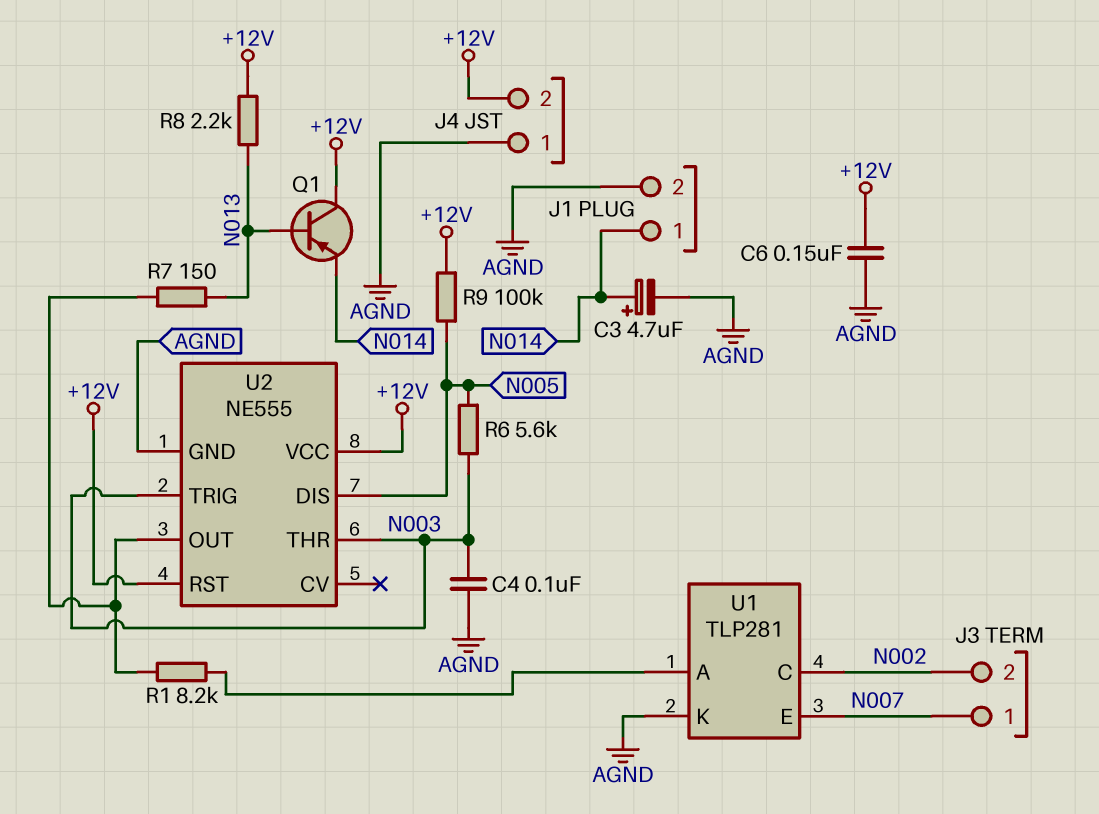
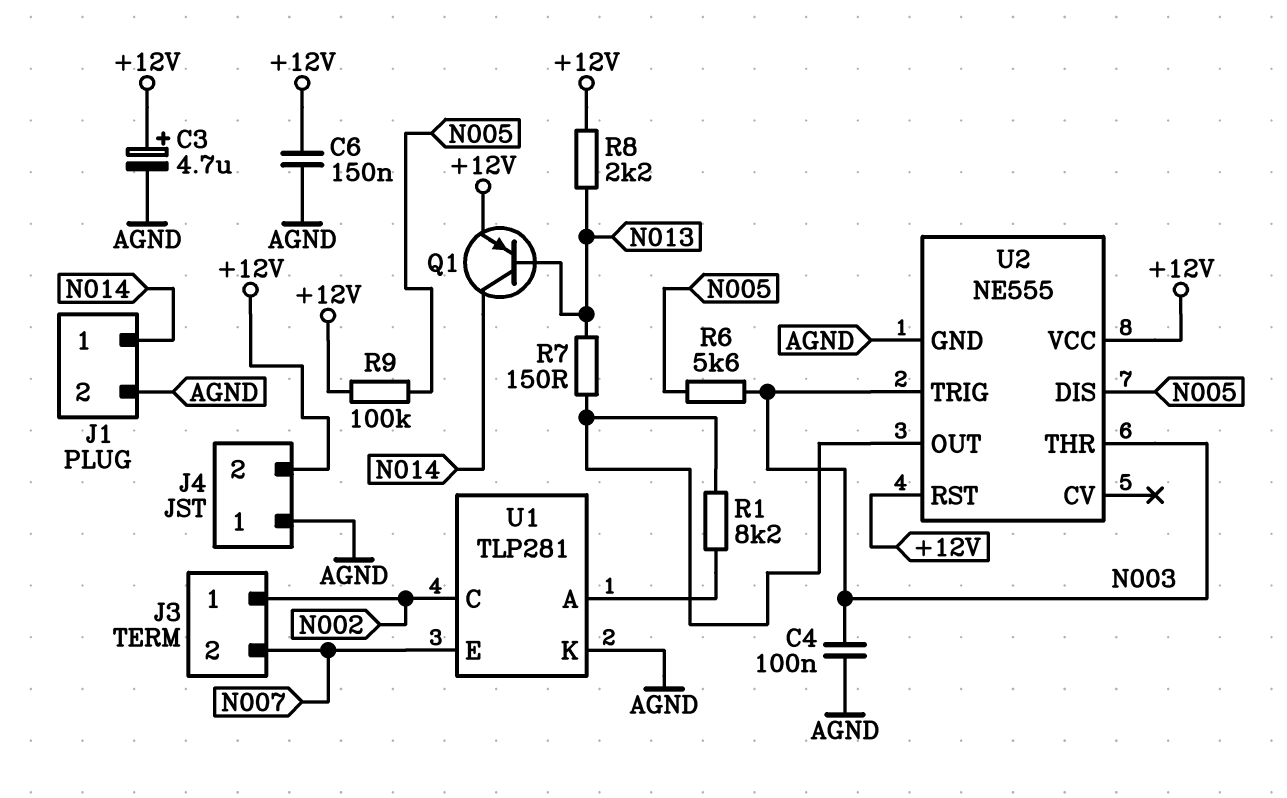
C3: 4.7uF (plus N014, minus AGND) -> 4.7uF (plus +12V, minus AGND)
J3 pin 1: N007 -> N002
J3 pin 2: N002 -> N007
Q1: PNP (B N013, C +12V, E N014) -> PNP (B N013, C N014, E +12V)

